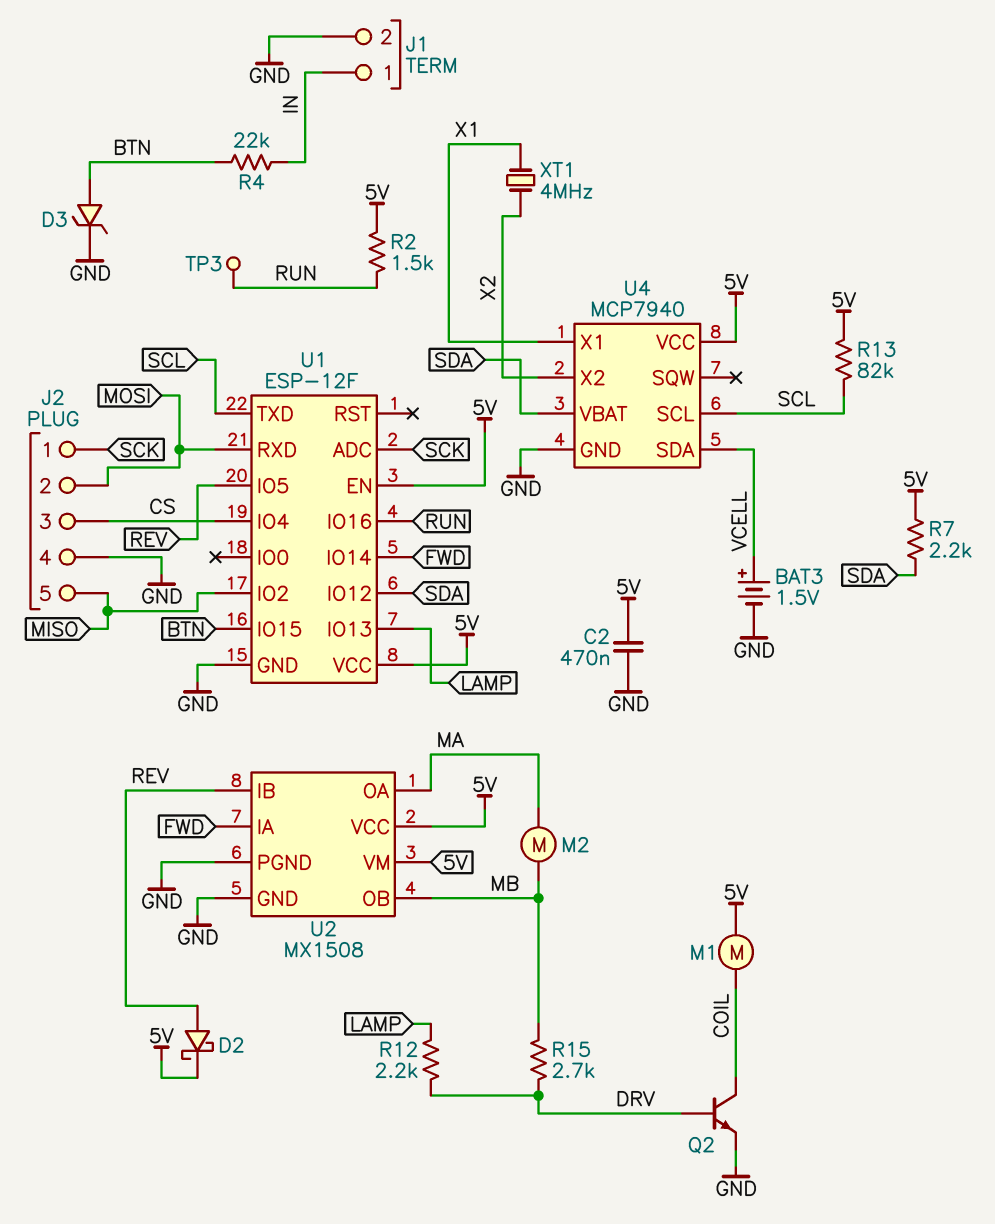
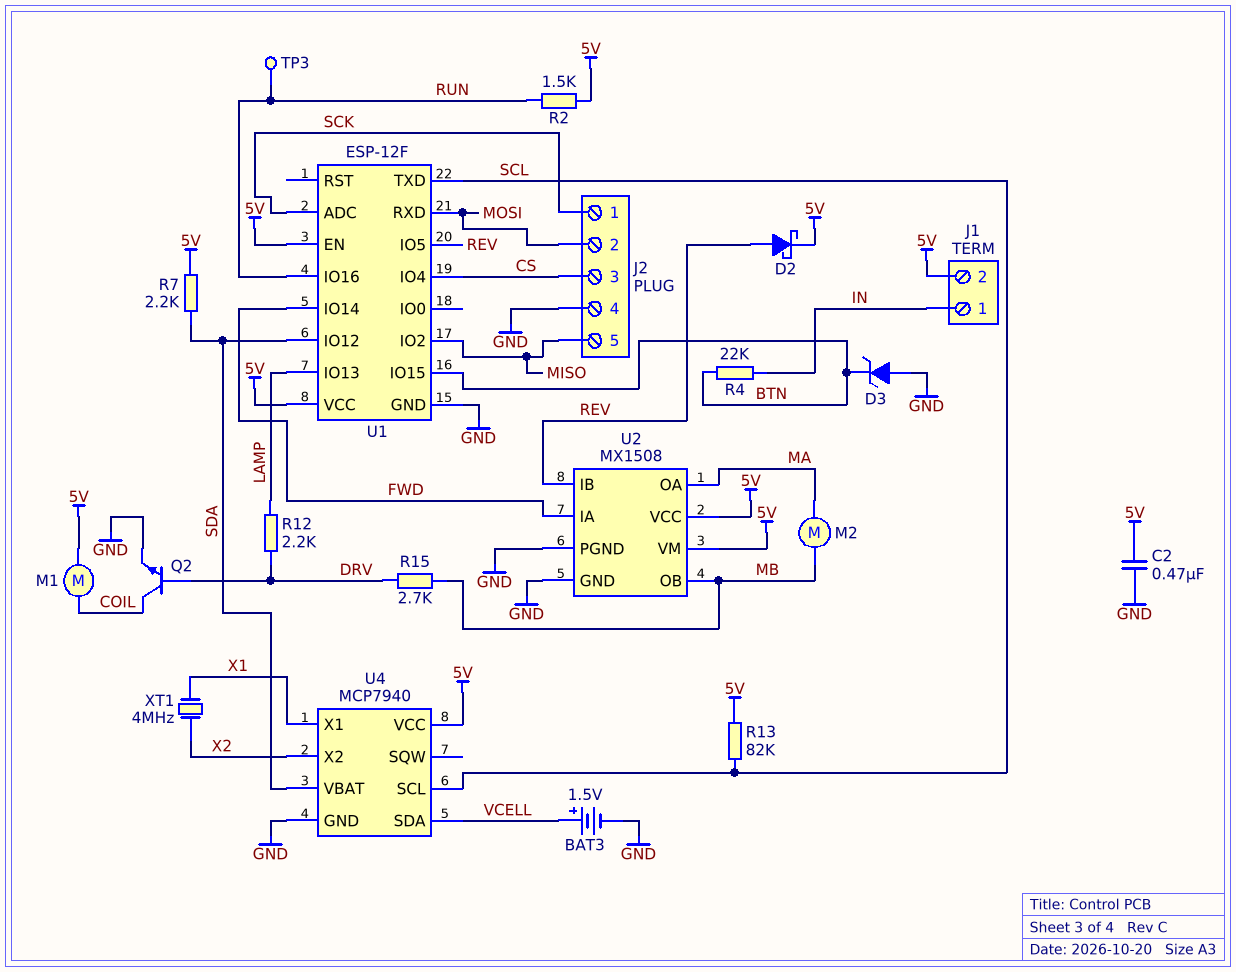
D3: zener (A BTN, K GND) -> zener (A GND, K BTN)
J1 pin 2: GND -> 5V

